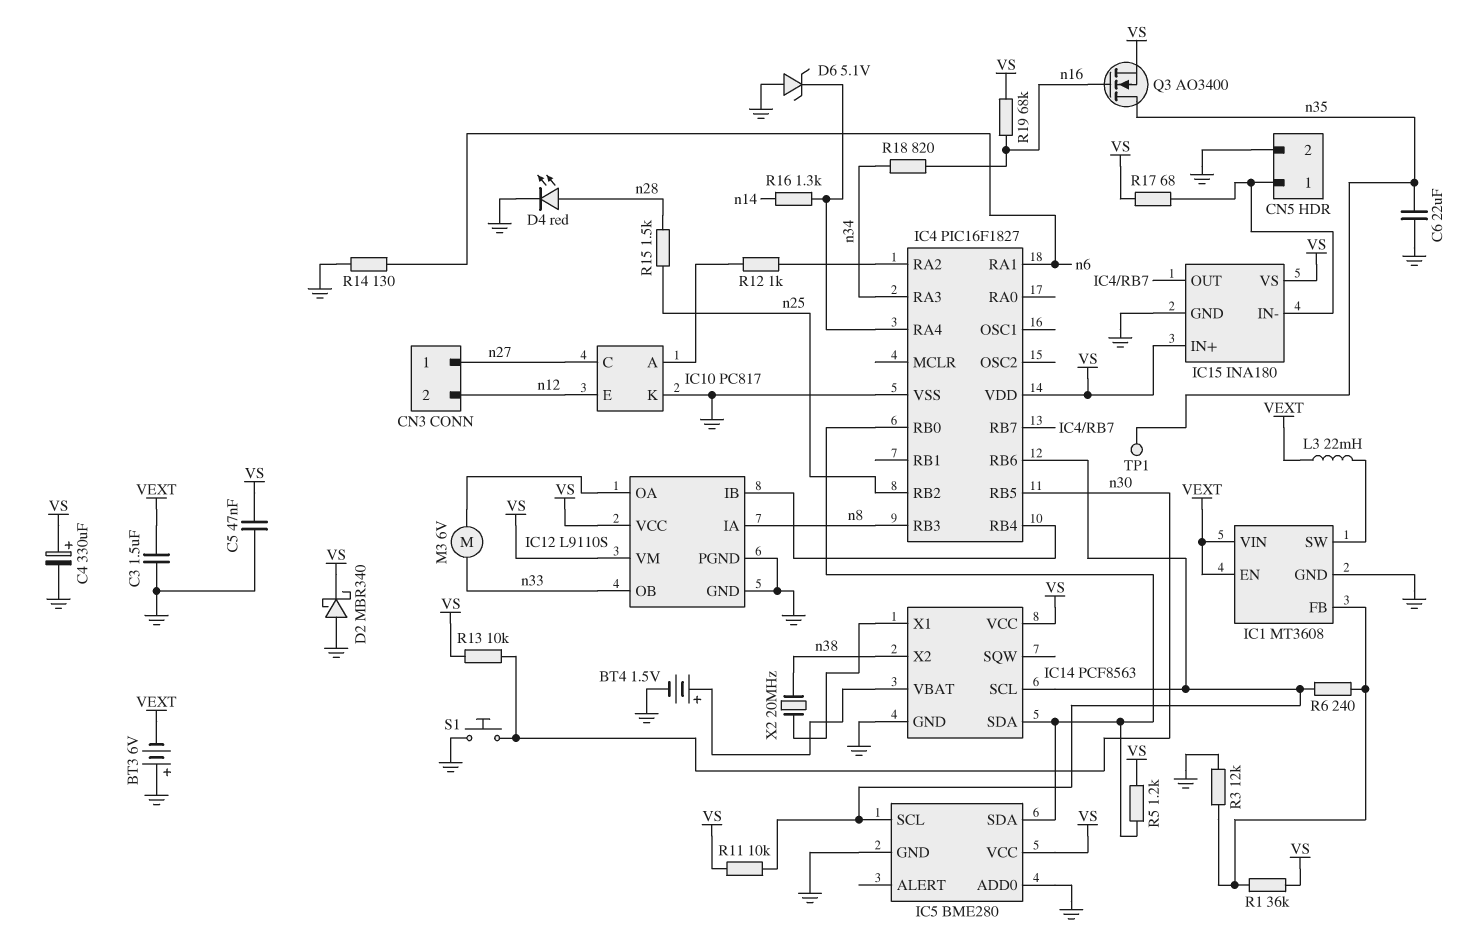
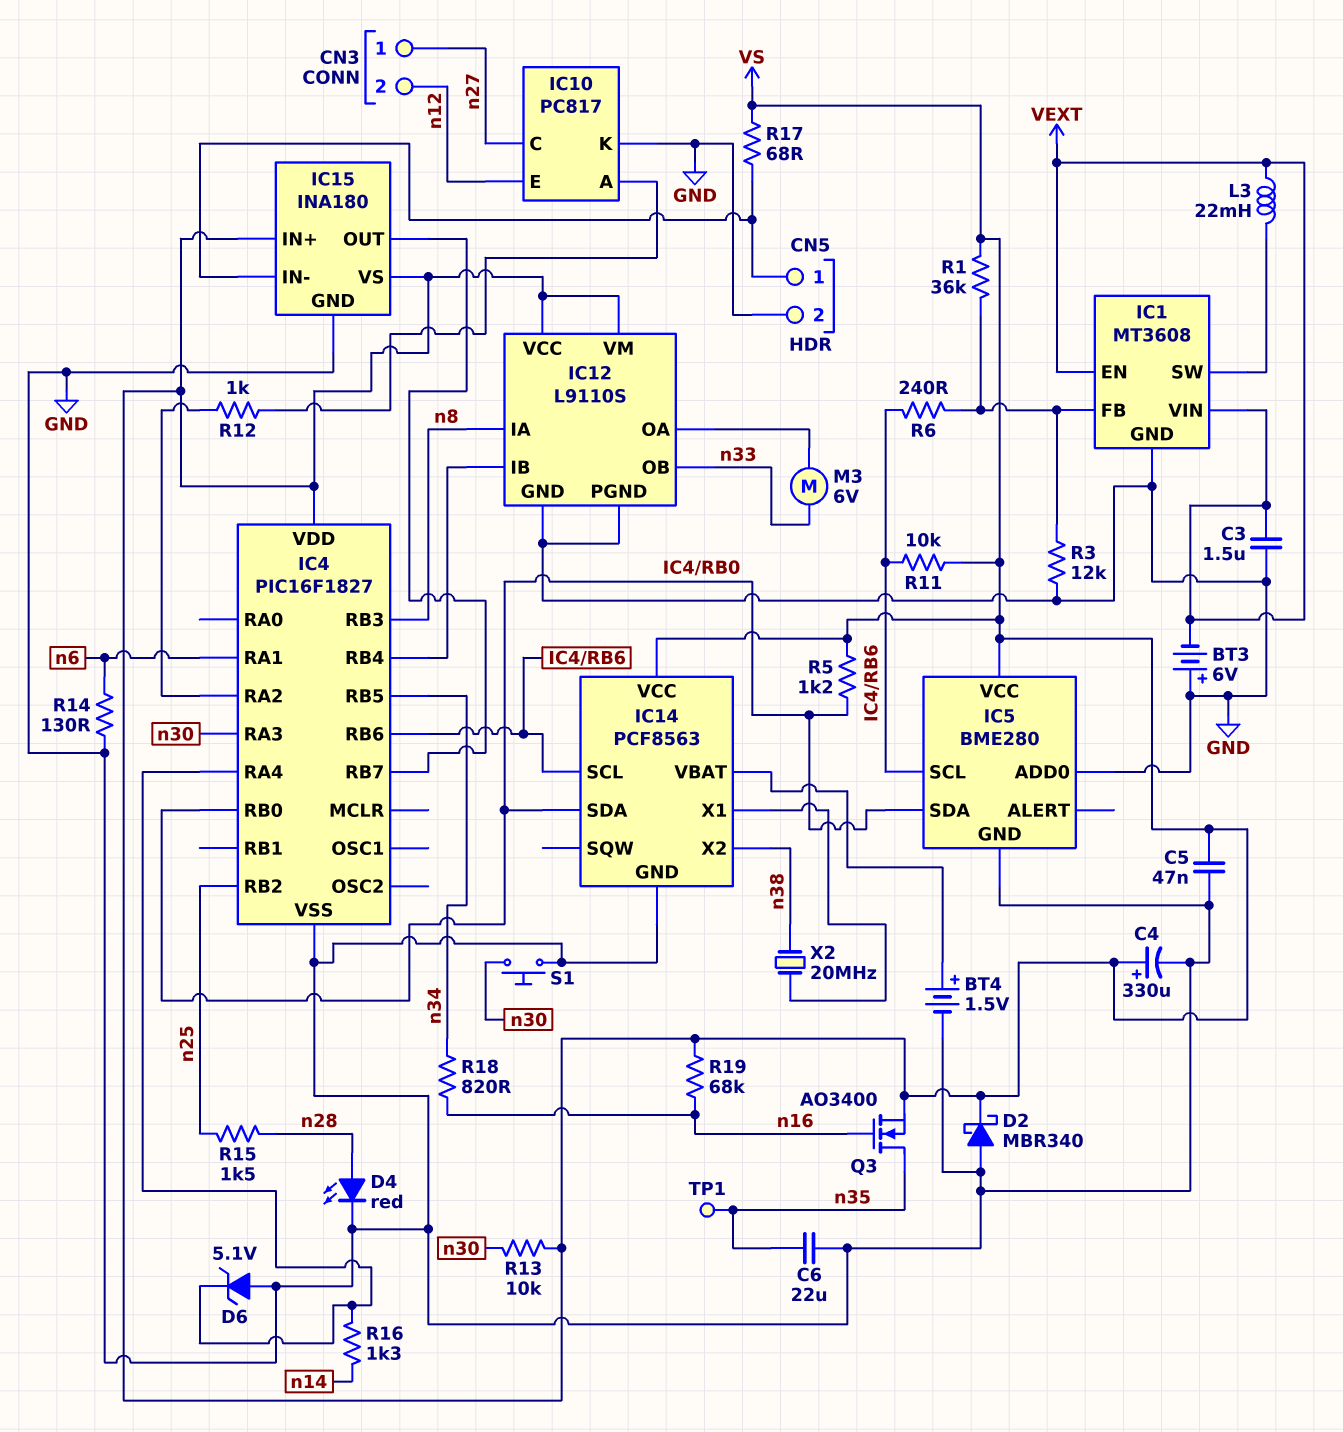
IC4 pin RA3: n34 -> n30
IC4 pin RB5: n30 -> n34

